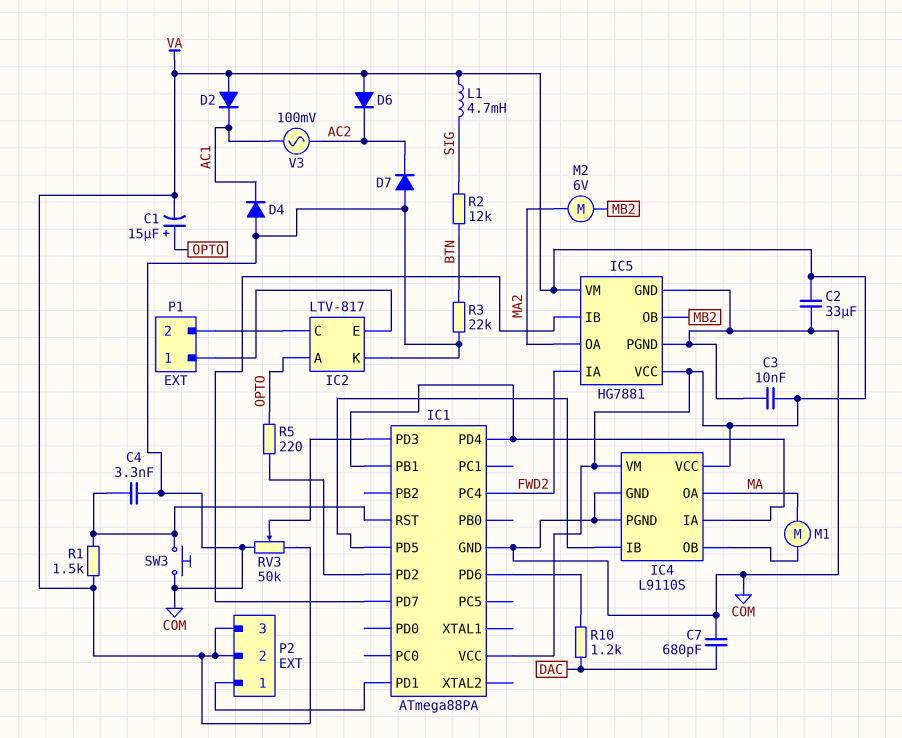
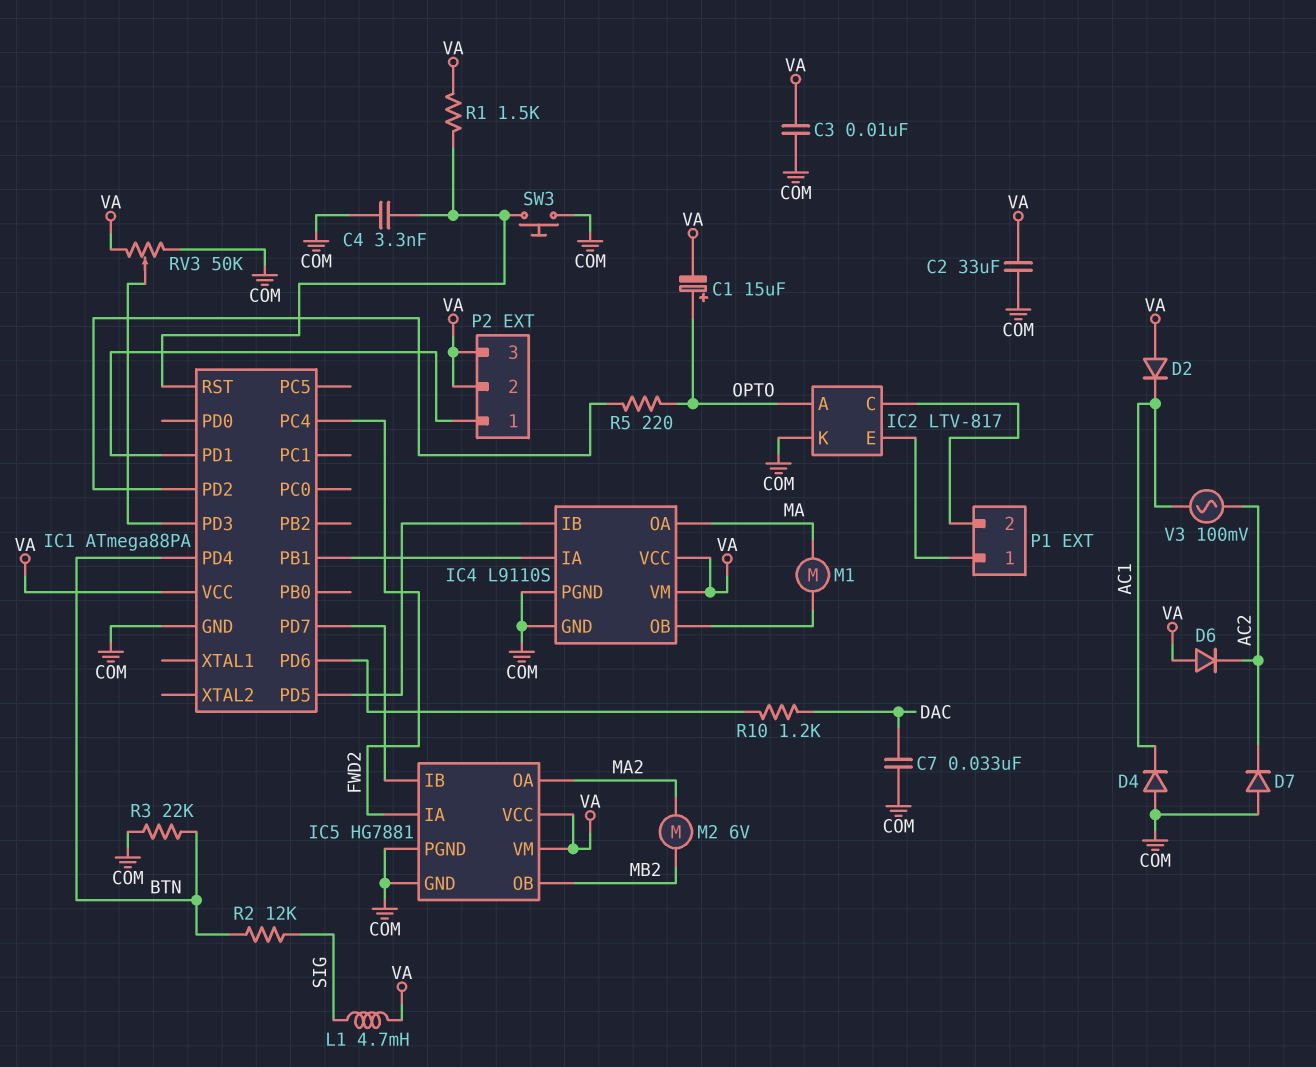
C7: 680pF (COM, DAC) -> 33nF (COM, DAC)
IC1 pin PD4: IC1/PB1 -> BTN

